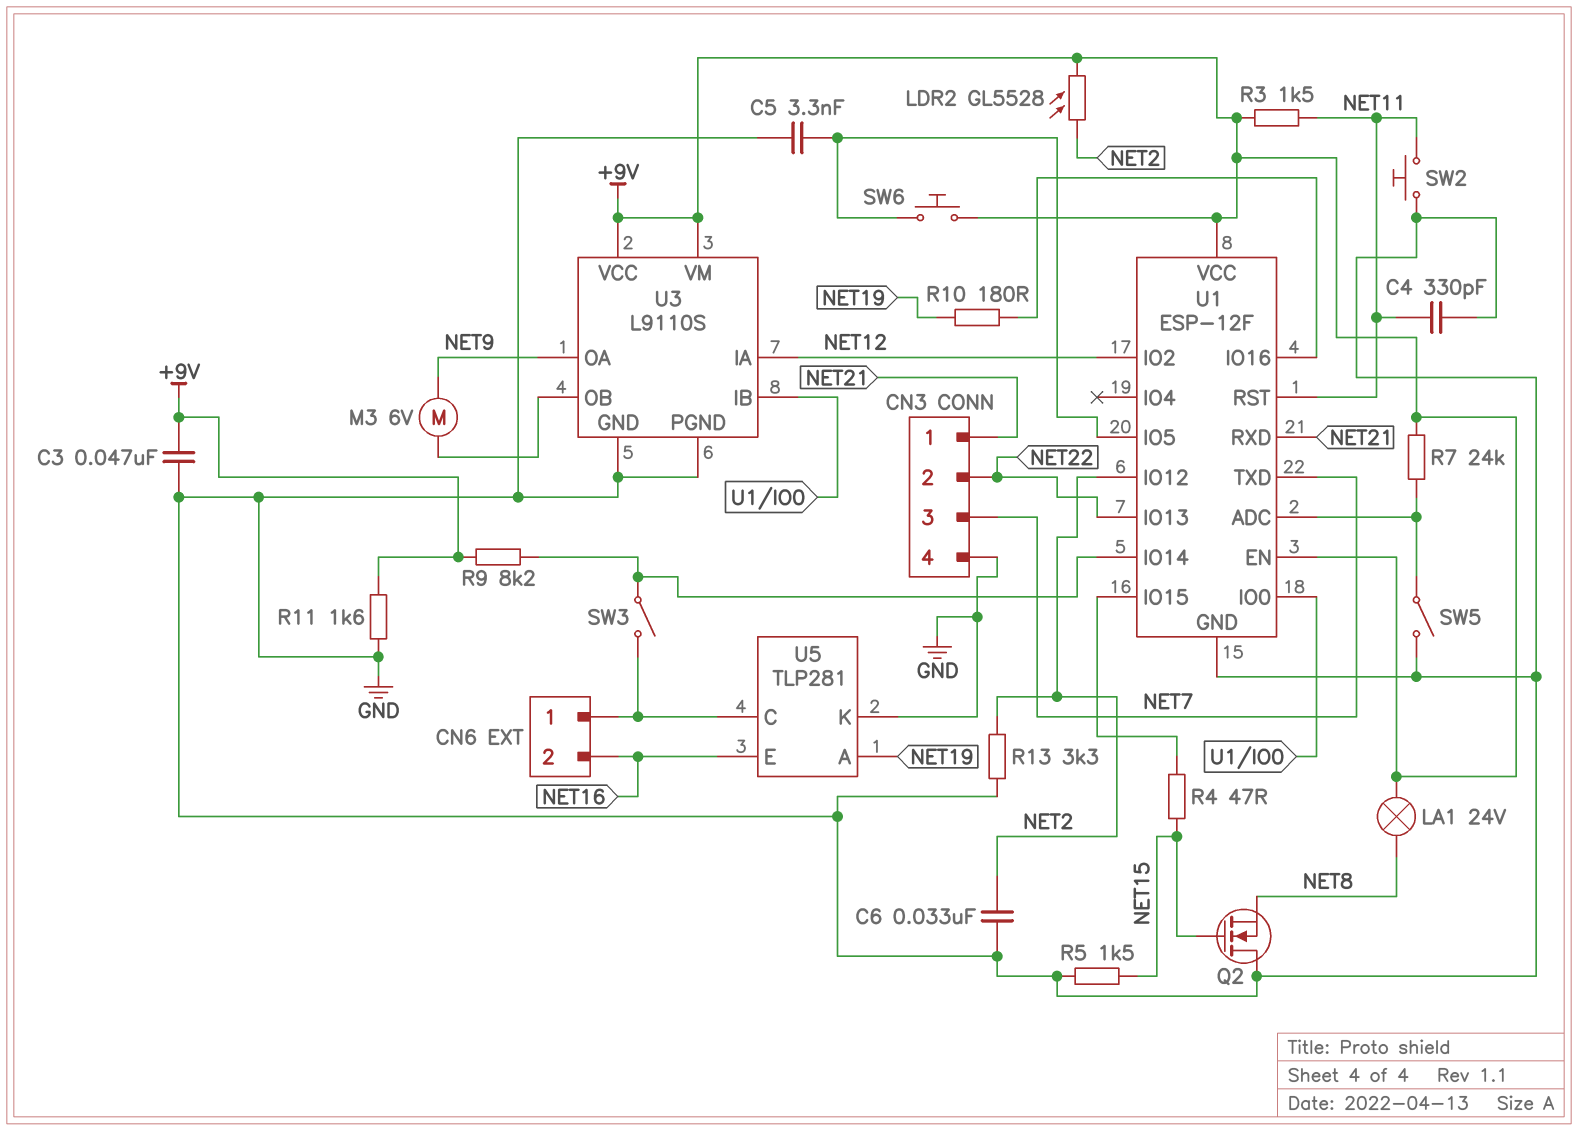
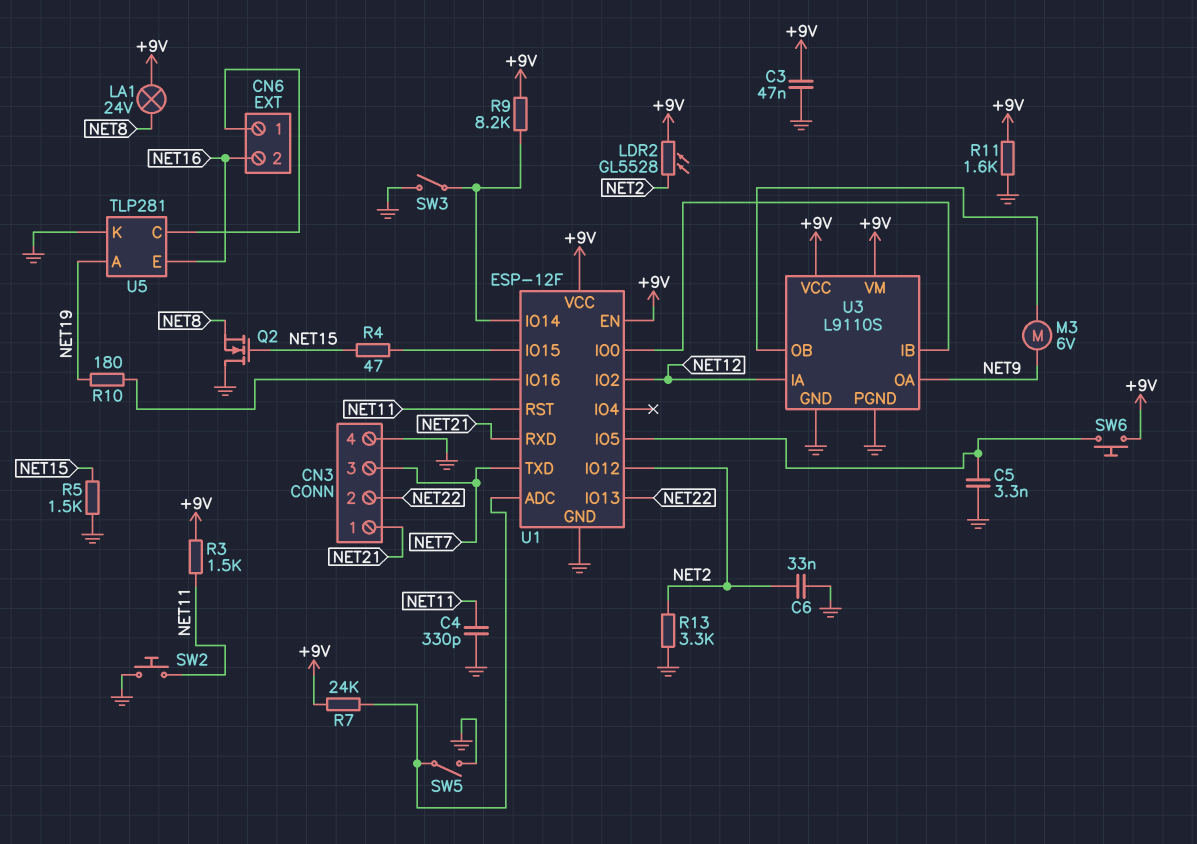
SW3: switch (CN6/1, U1/IO14) -> switch (GND, U1/IO14)

